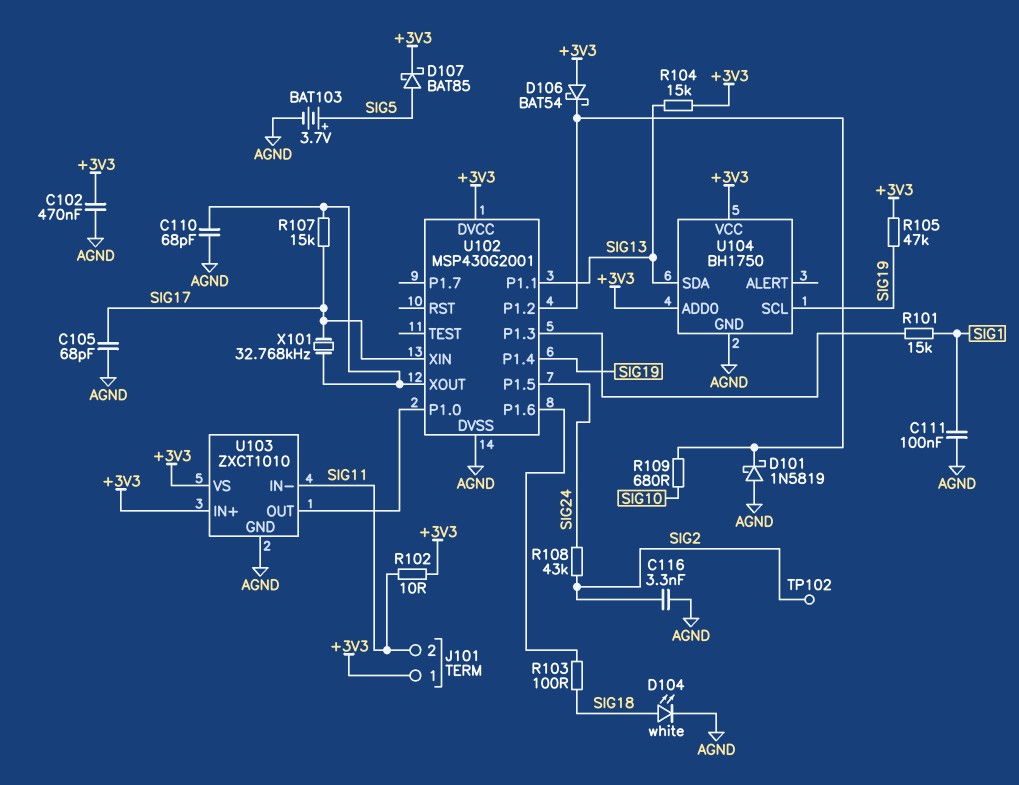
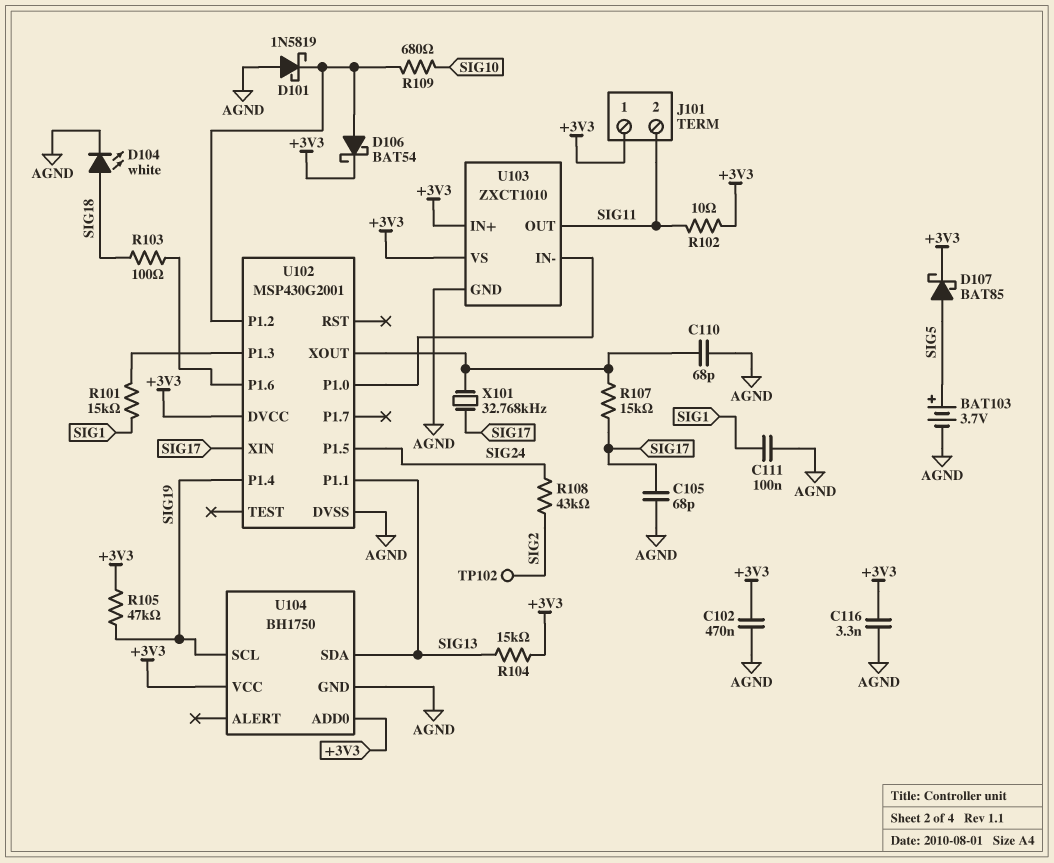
C116: 3.3nF (AGND, SIG2) -> 3.3nF (+3V3, AGND)
D106: schottky BAT54 (A +3V3, K U102/P1.2) -> schottky BAT54 (A U102/P1.2, K +3V3)
U103 pin IN-: SIG11 -> U102/P1.0
U103 pin OUT: U102/P1.0 -> SIG11

